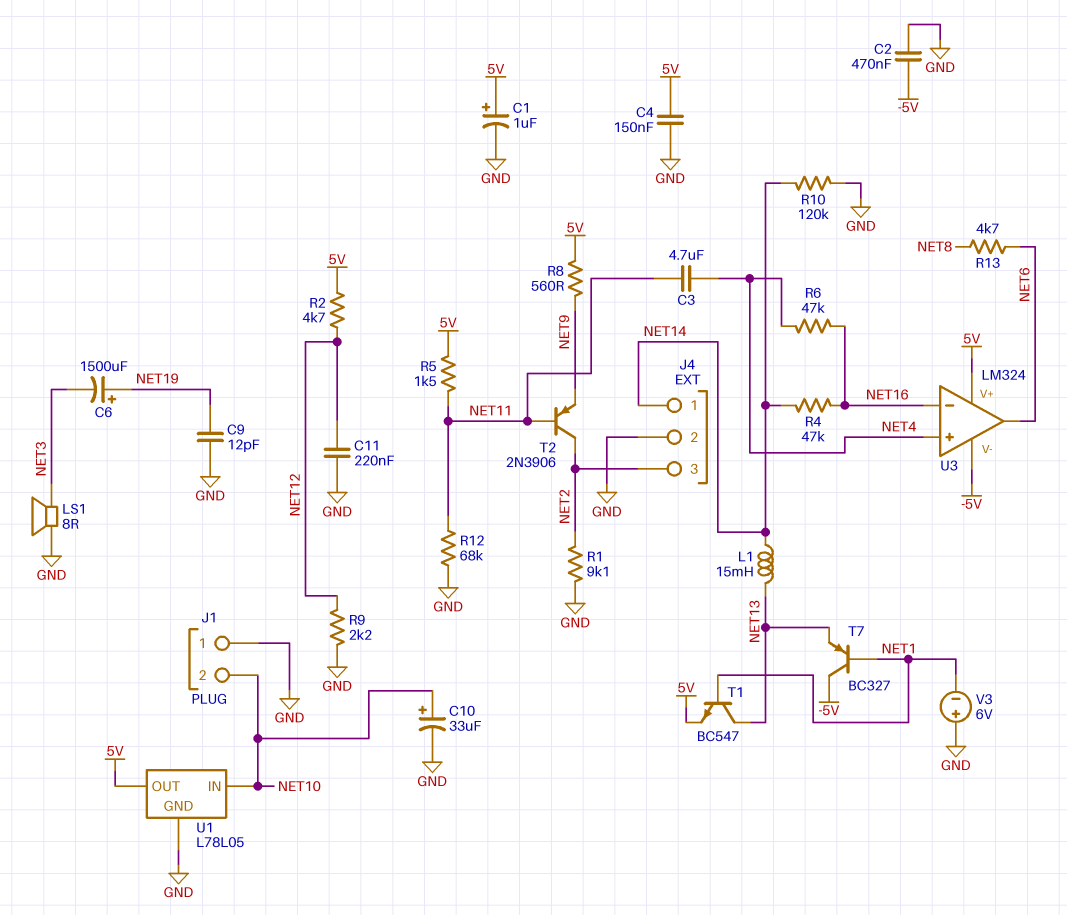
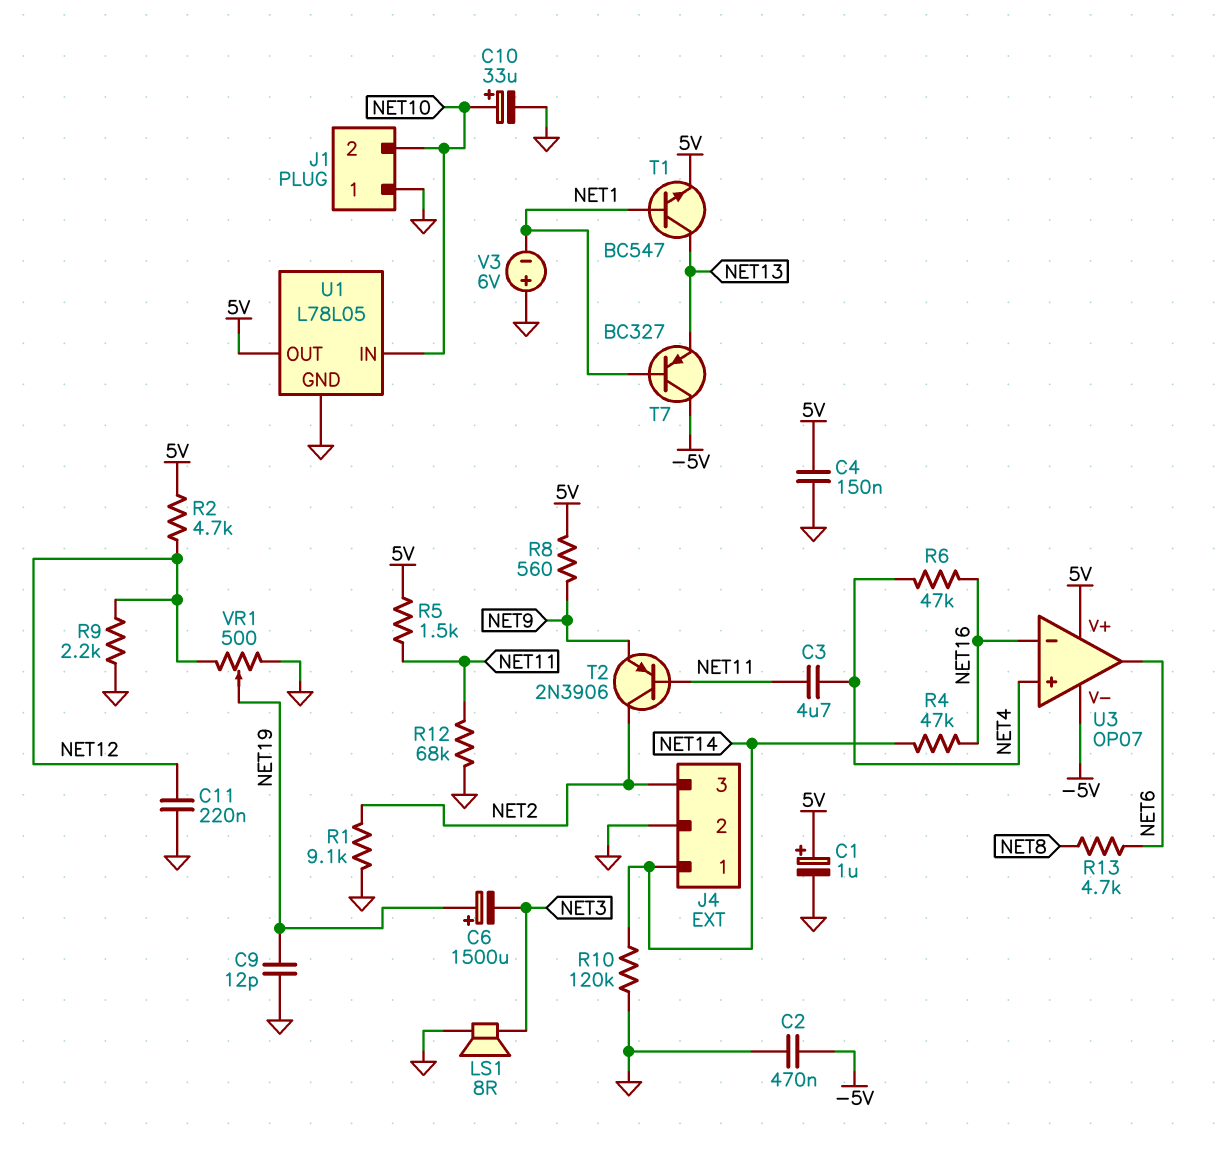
L1: 15mH (NET13, NET14) -> none
U3: LM324 -> OP07
VR1: none -> 500 (GND, NET12, wiper NET19)

